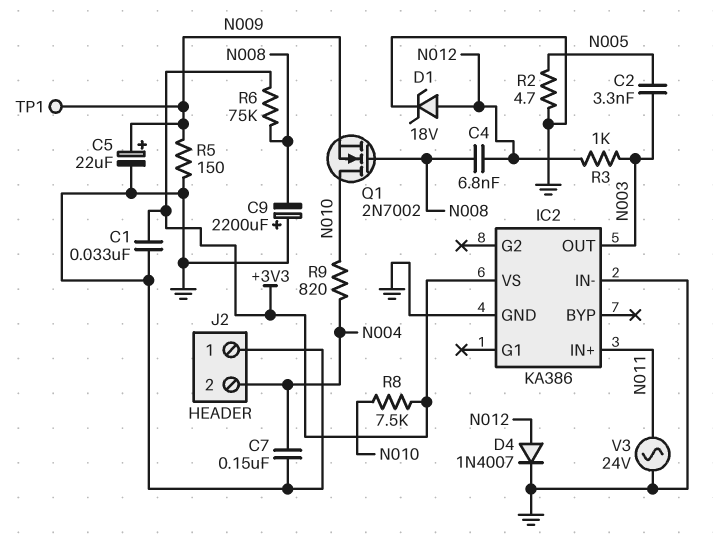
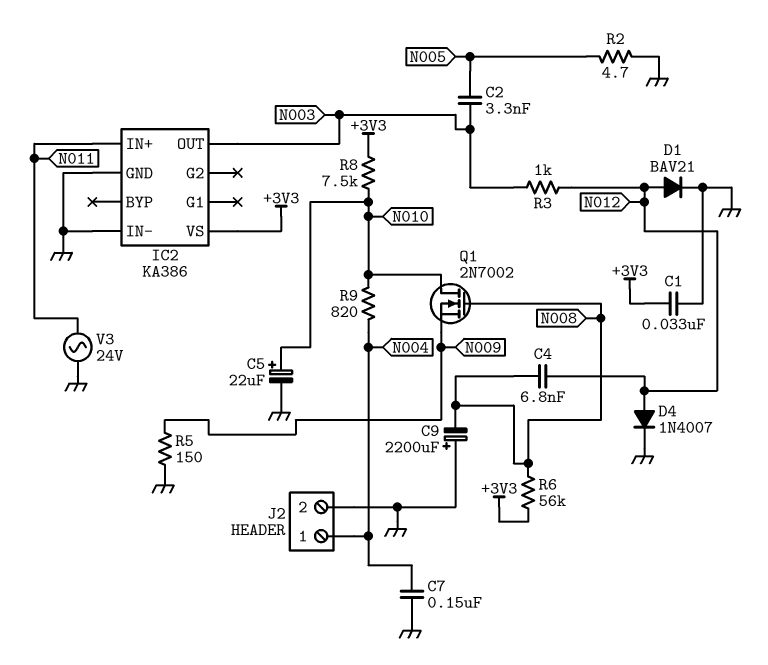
C5: 22uF (plus N009, minus GND) -> 22uF (plus N010, minus GND)
D1: zener 18V (A N012, K GND) -> diode BAV21 (A N012, K GND)
J2 pin 1: GND -> N004
J2 pin 2: N004 -> GND
R6: 75k (+3V3, N008) -> 56k (+3V3, N008)
TP1: test point (N009) -> none

